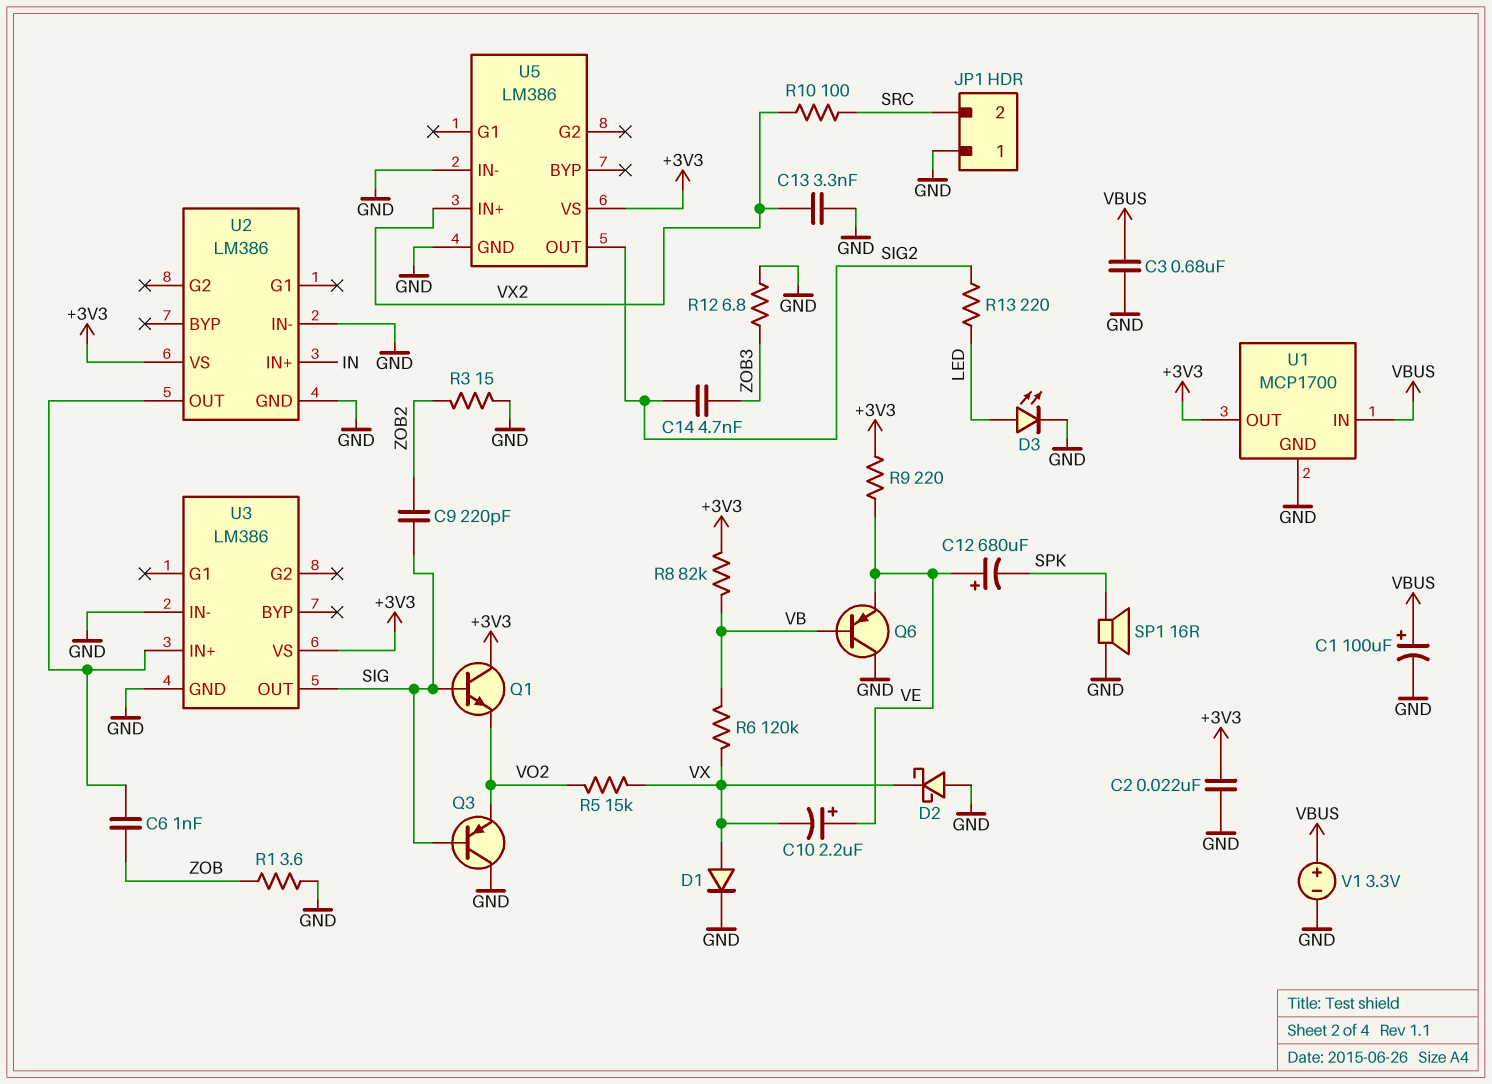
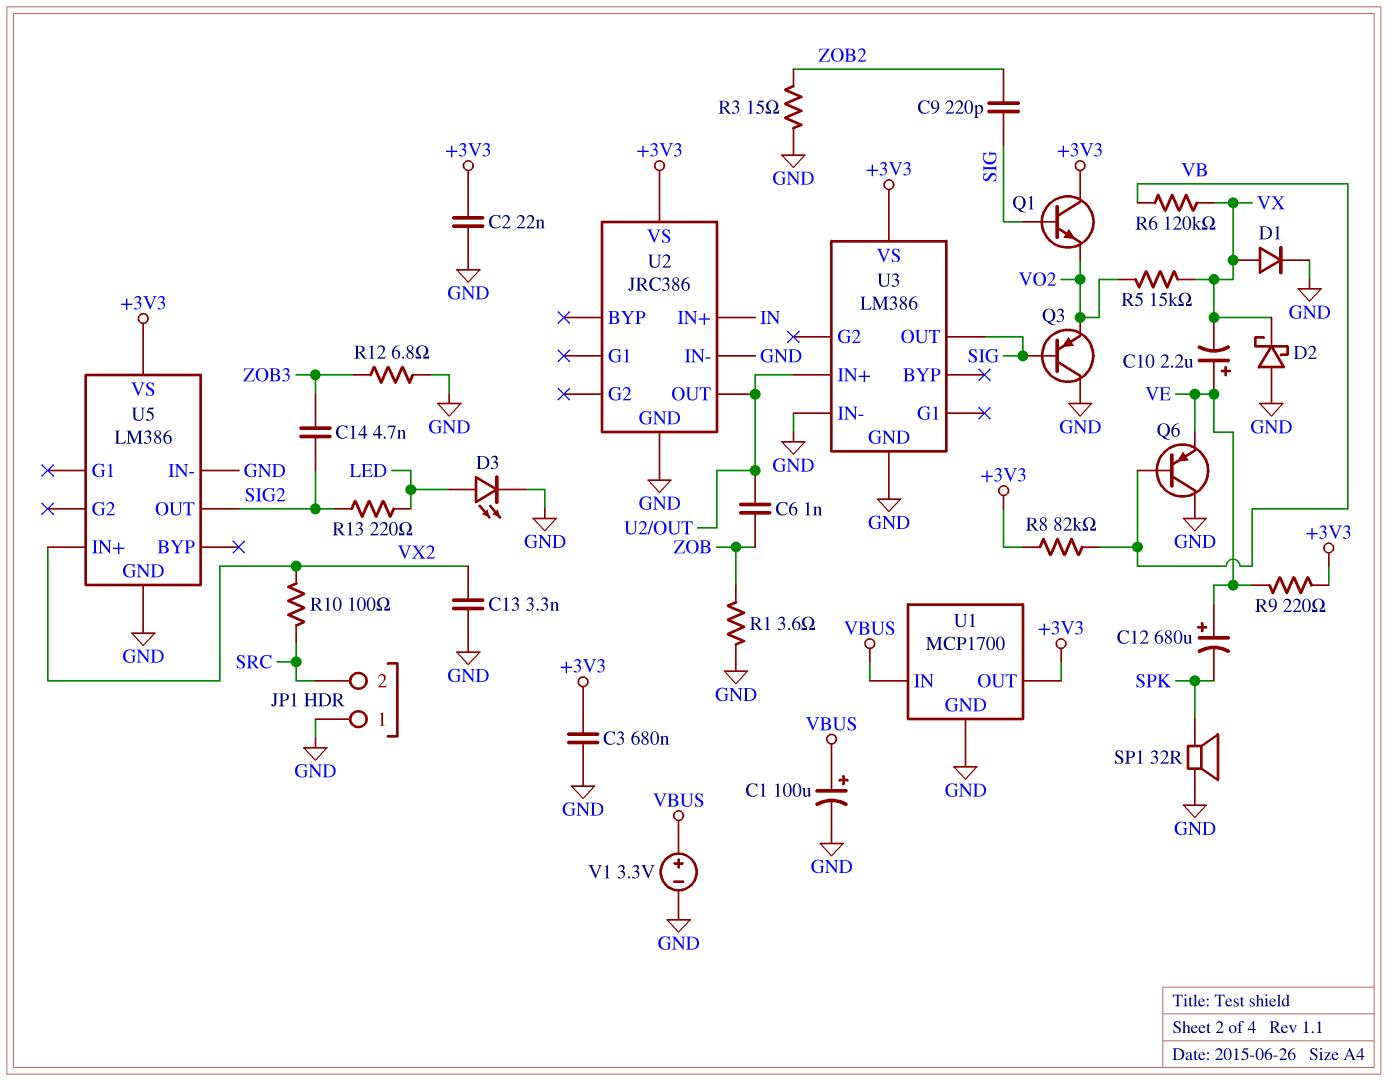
C3: 680nF (GND, VBUS) -> 680nF (+3V3, GND)
SP1: speaker 16R (GND, SPK) -> speaker 32R (GND, SPK)
U2: LM386 -> JRC386

